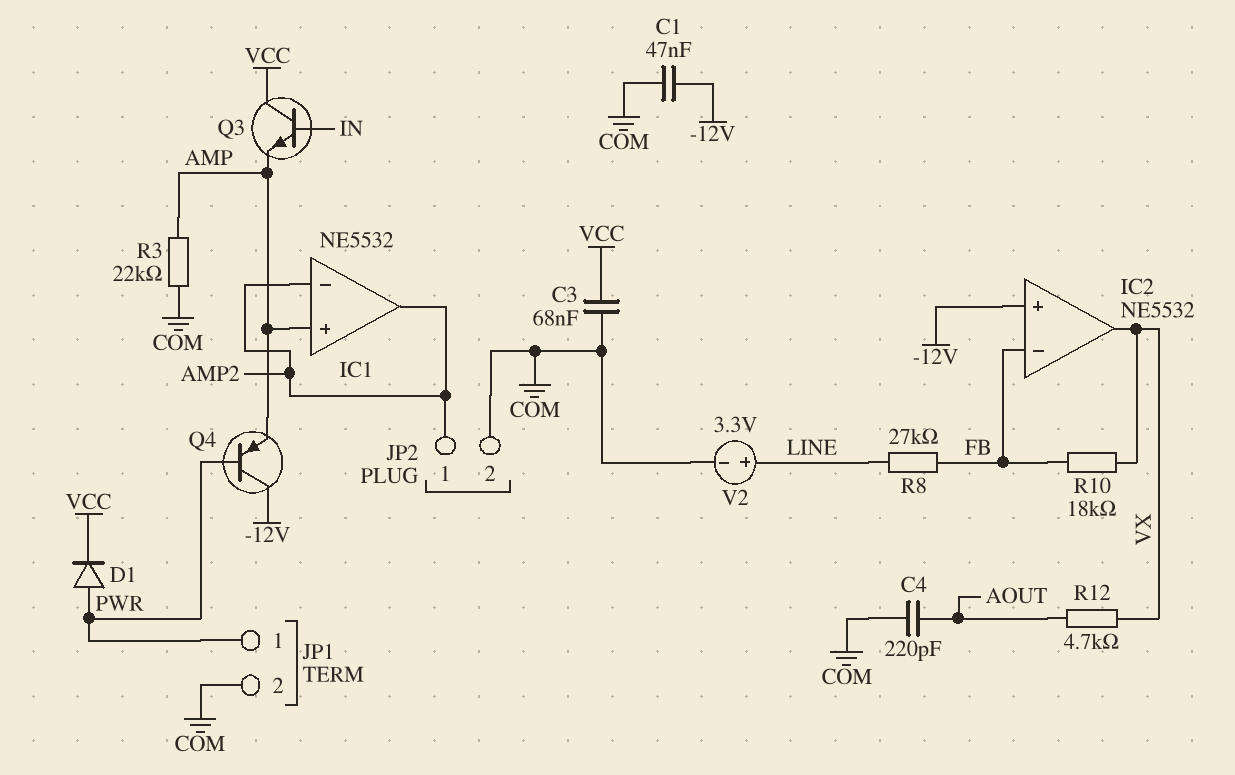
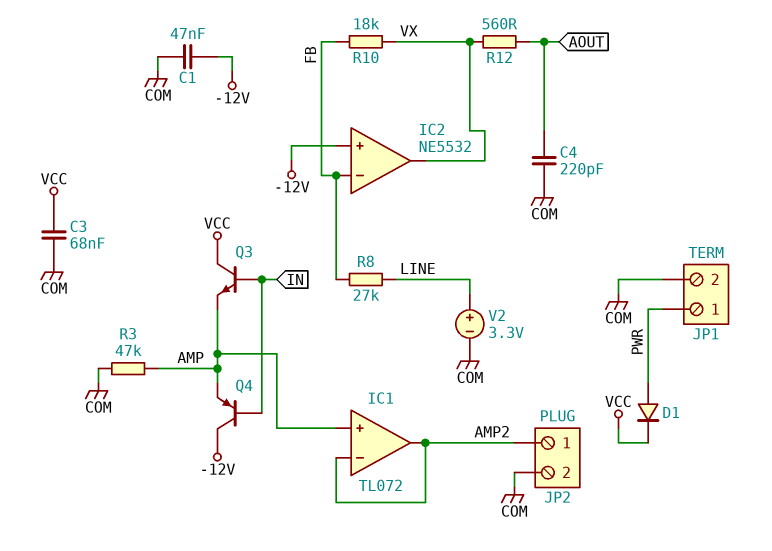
IC1: NE5532 -> TL072
Q4: PNP (B PWR, C -12V, E AMP) -> PNP (B IN, C -12V, E AMP)
R3: 22k (AMP, COM) -> 47k (AMP, COM)
R12: 4.7k (AOUT, VX) -> 560 (AOUT, VX)

